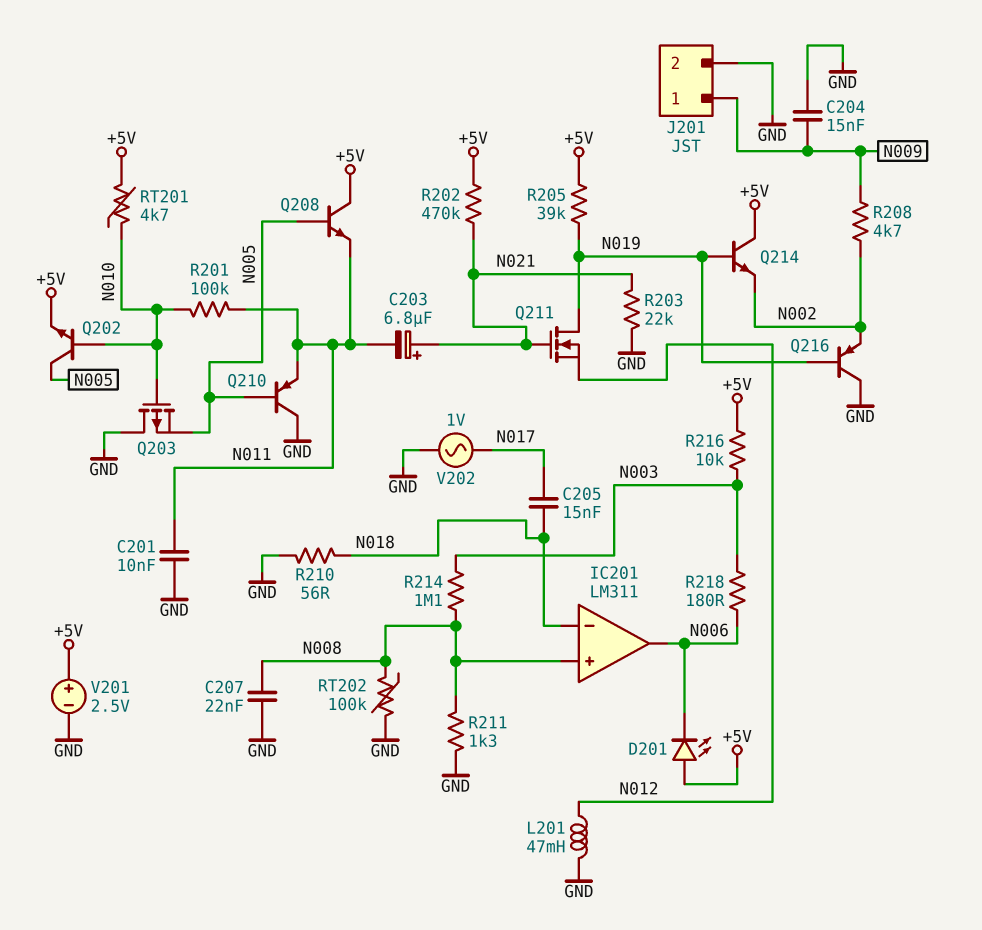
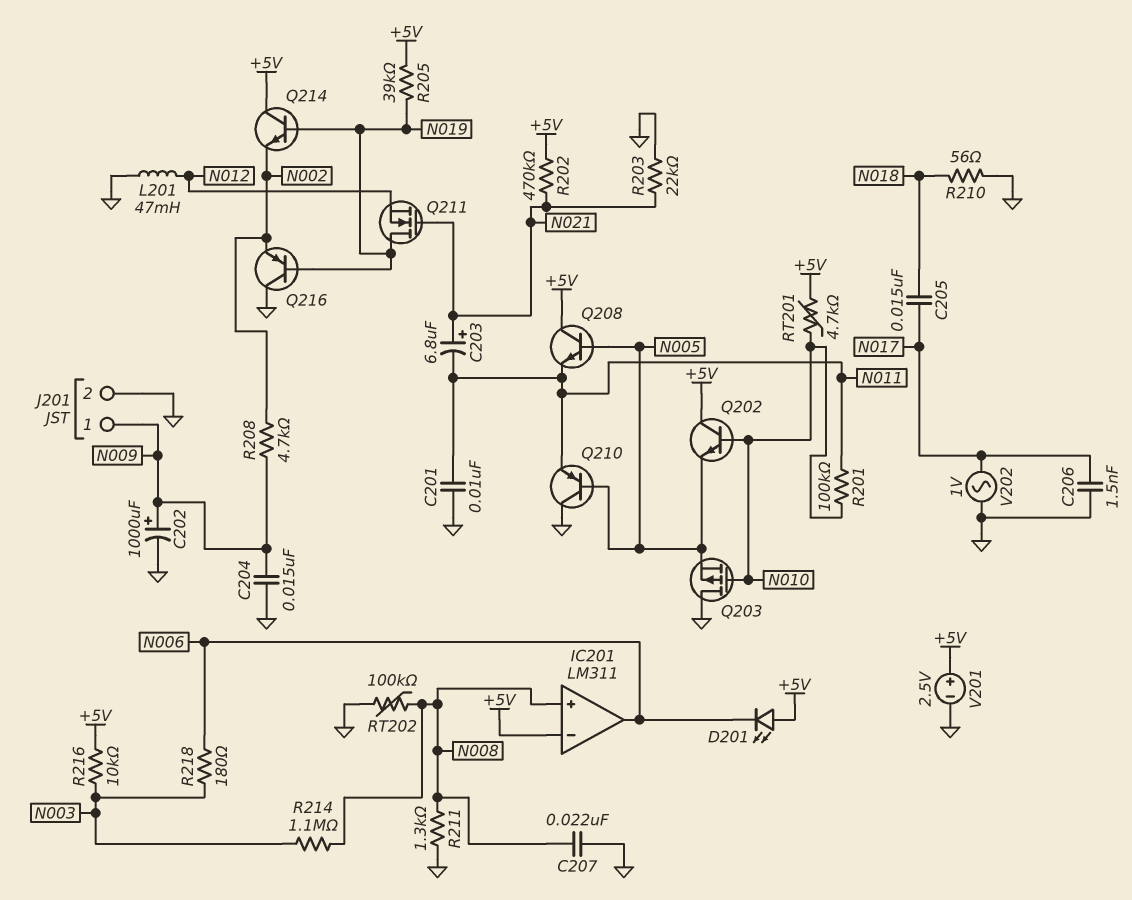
C202: none -> 1000uF (plus N009, minus GND)
C206: none -> 1.5nF (GND, N017)
IC201 pin in-: N018 -> +5V
Q202: NPN (B N010, C N005, E +5V) -> NPN (B N010, C +5V, E N005)

